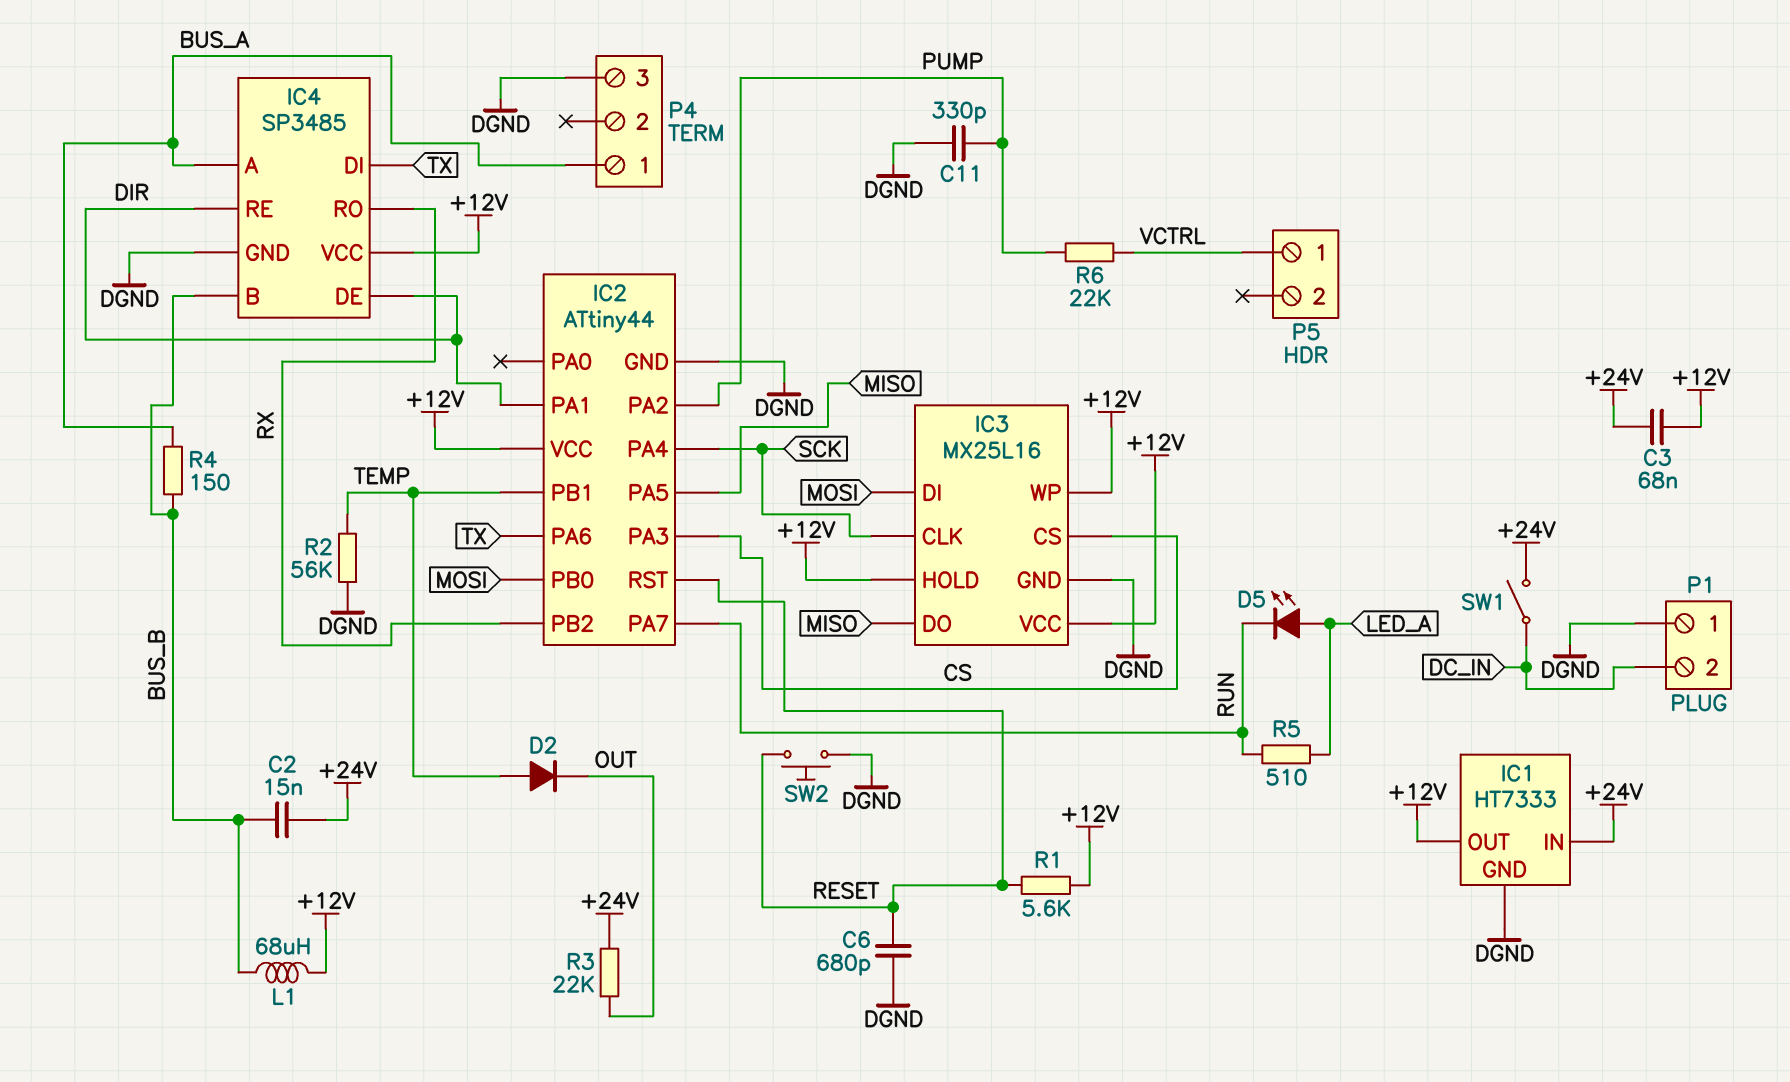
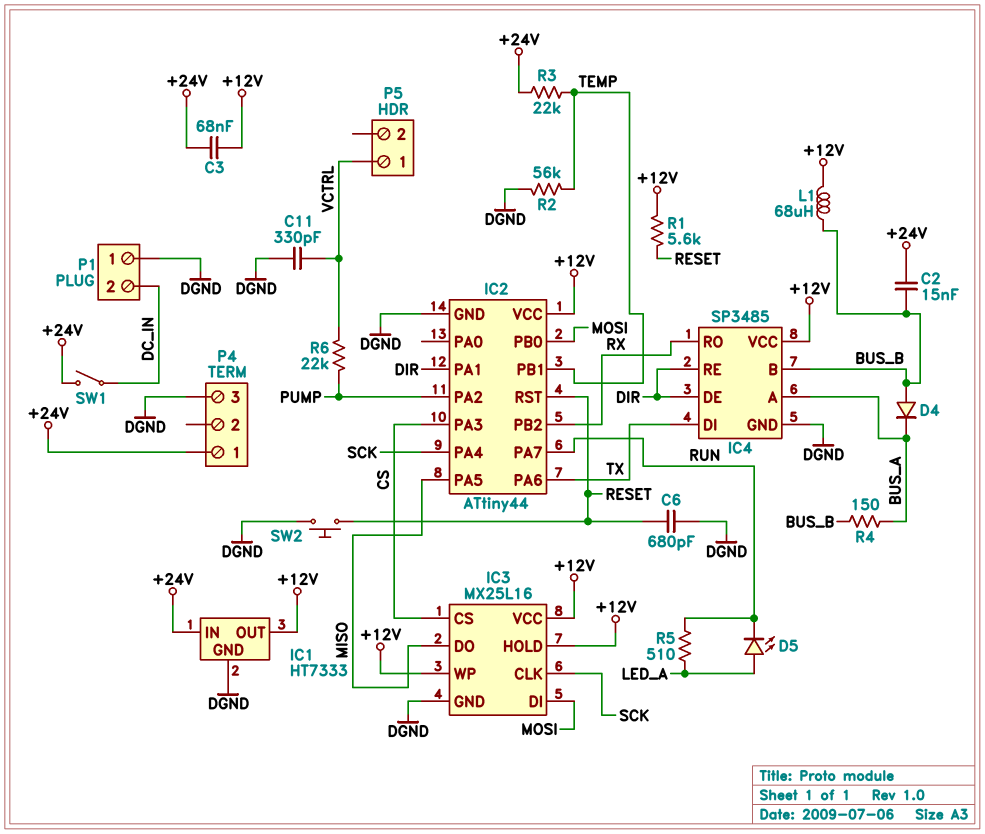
C11: 330pF (DGND, PUMP) -> 330pF (DGND, VCTRL)
D2: diode (A TEMP, K OUT) -> none
D4: none -> diode (A BUS_B, K BUS_A)
P4 pin 1: BUS_A -> +24V
R3: 22k (+24V, OUT) -> 22k (+24V, TEMP)

